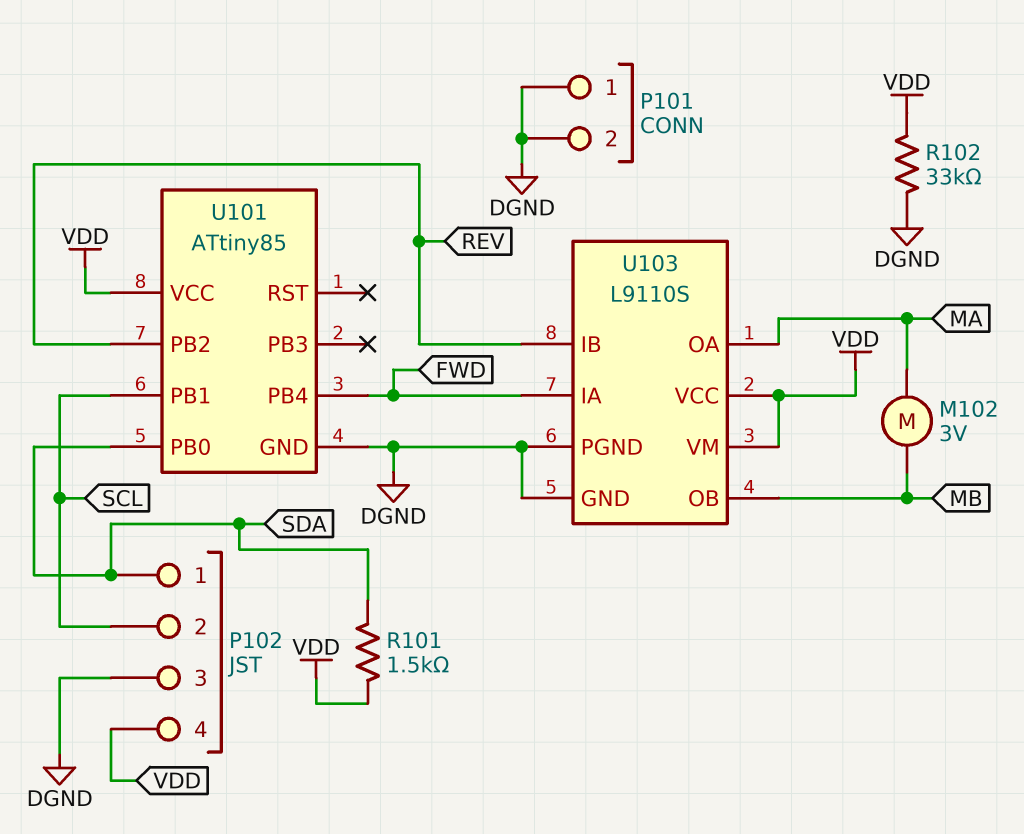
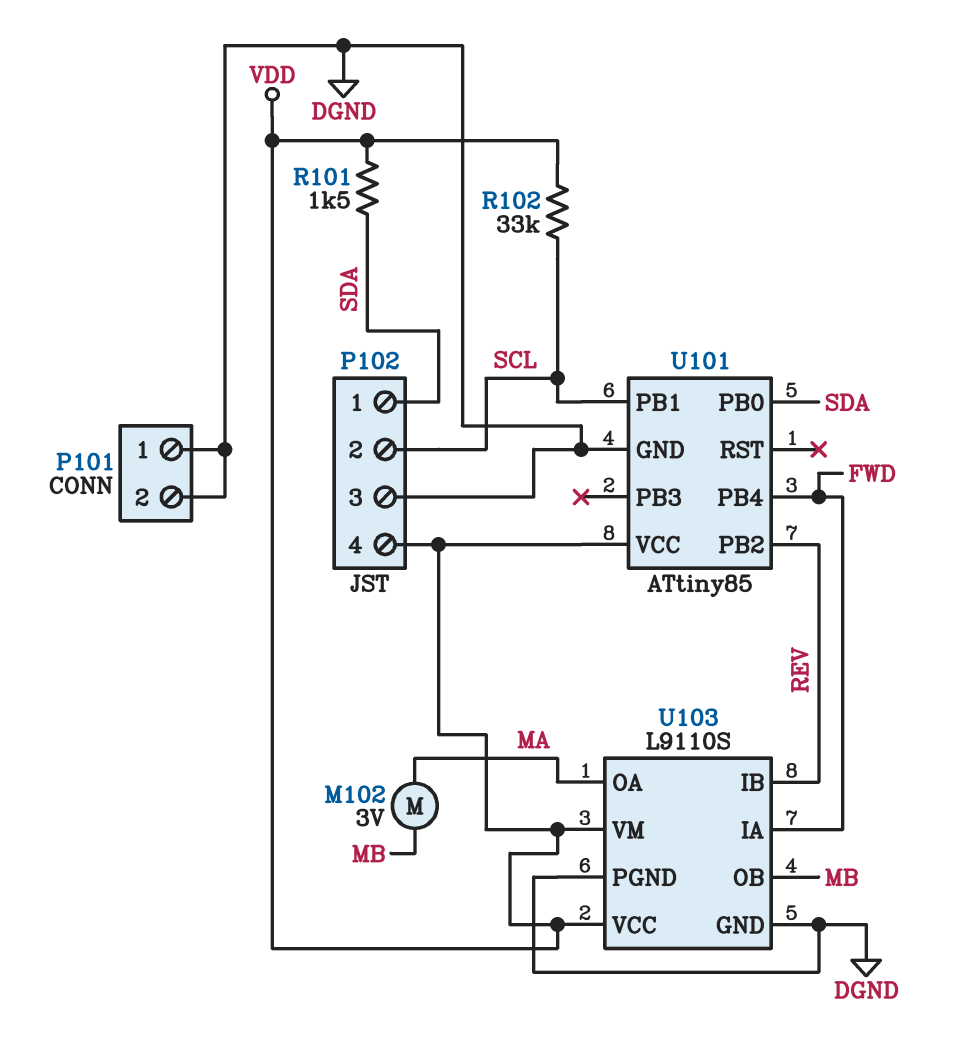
R102: 33k (DGND, VDD) -> 33k (SCL, VDD)

